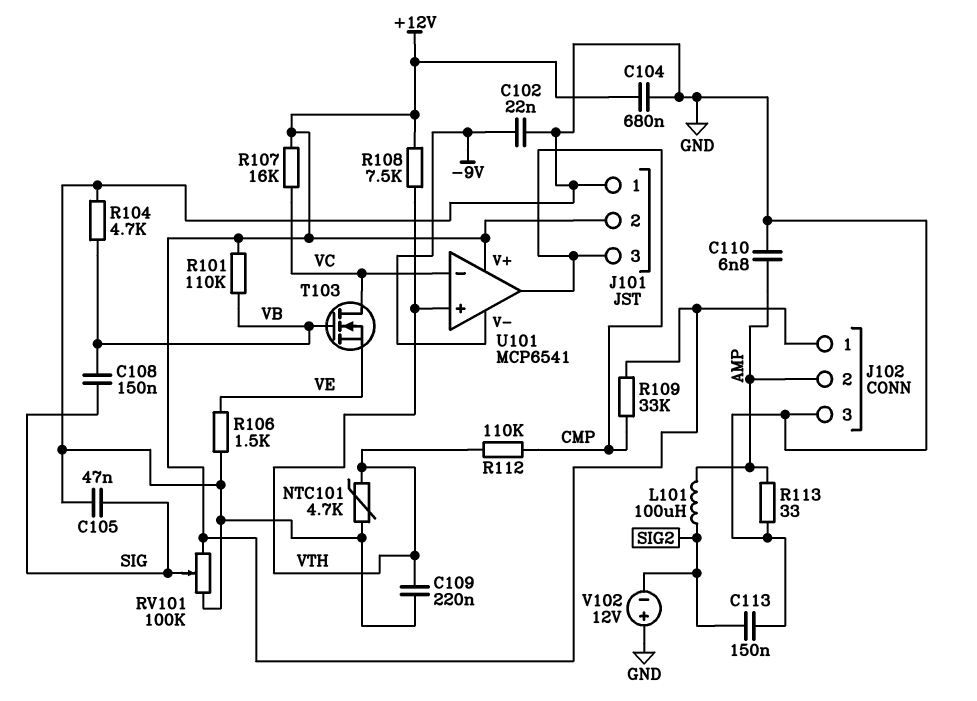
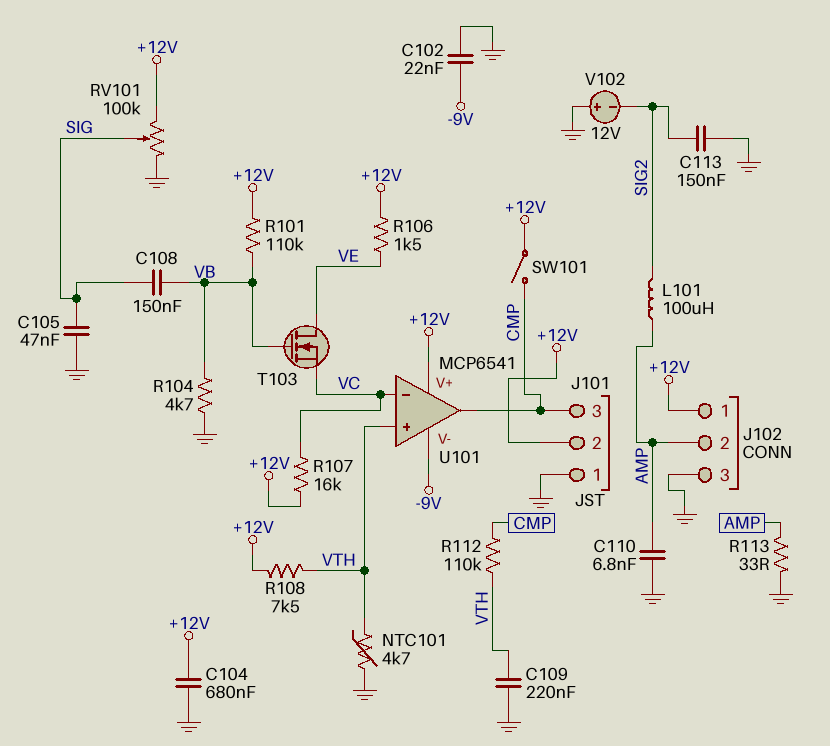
R106: 1.5k (GND, VE) -> 1.5k (+12V, VE)
R109: 33k (+12V, CMP) -> none
SW101: none -> switch (+12V, CMP)
T103: NMOS (G VB, D VC, S VE) -> NMOS (G VB, D VE, S VC)

